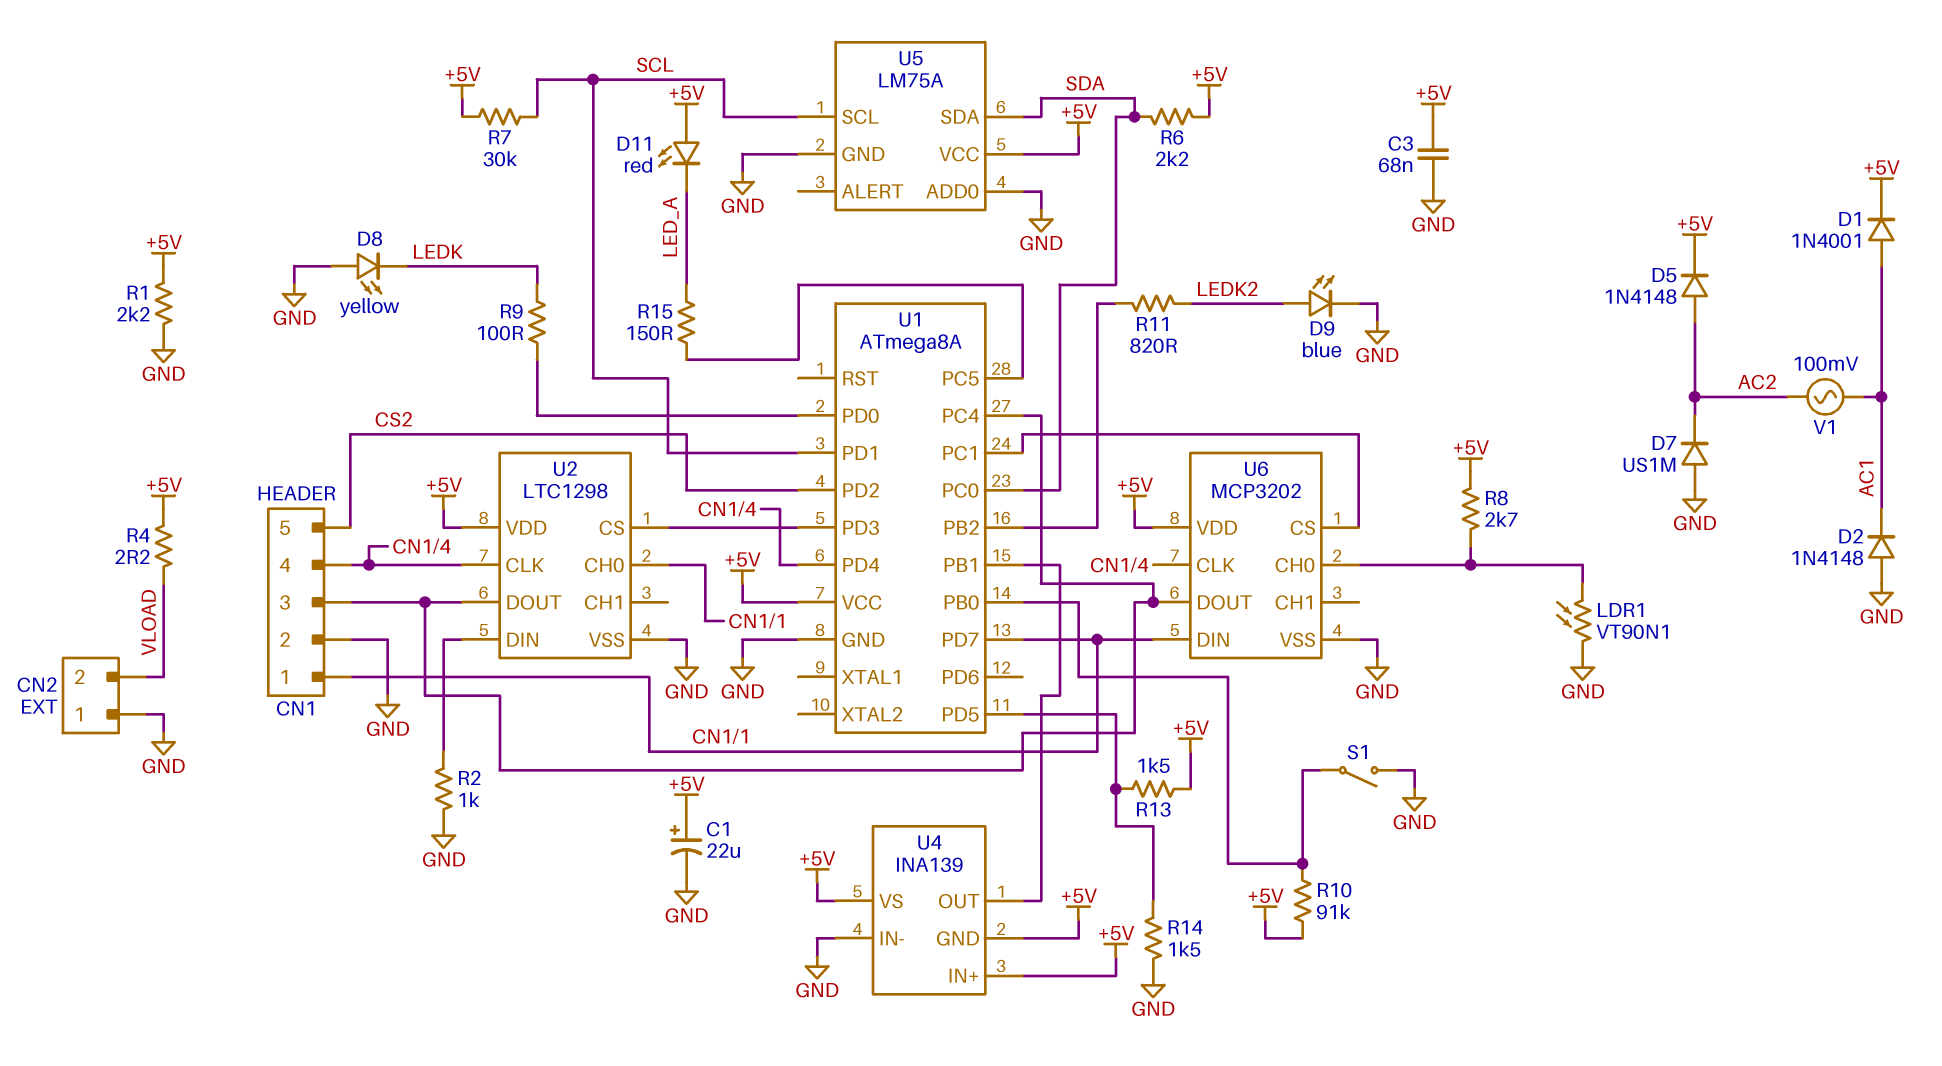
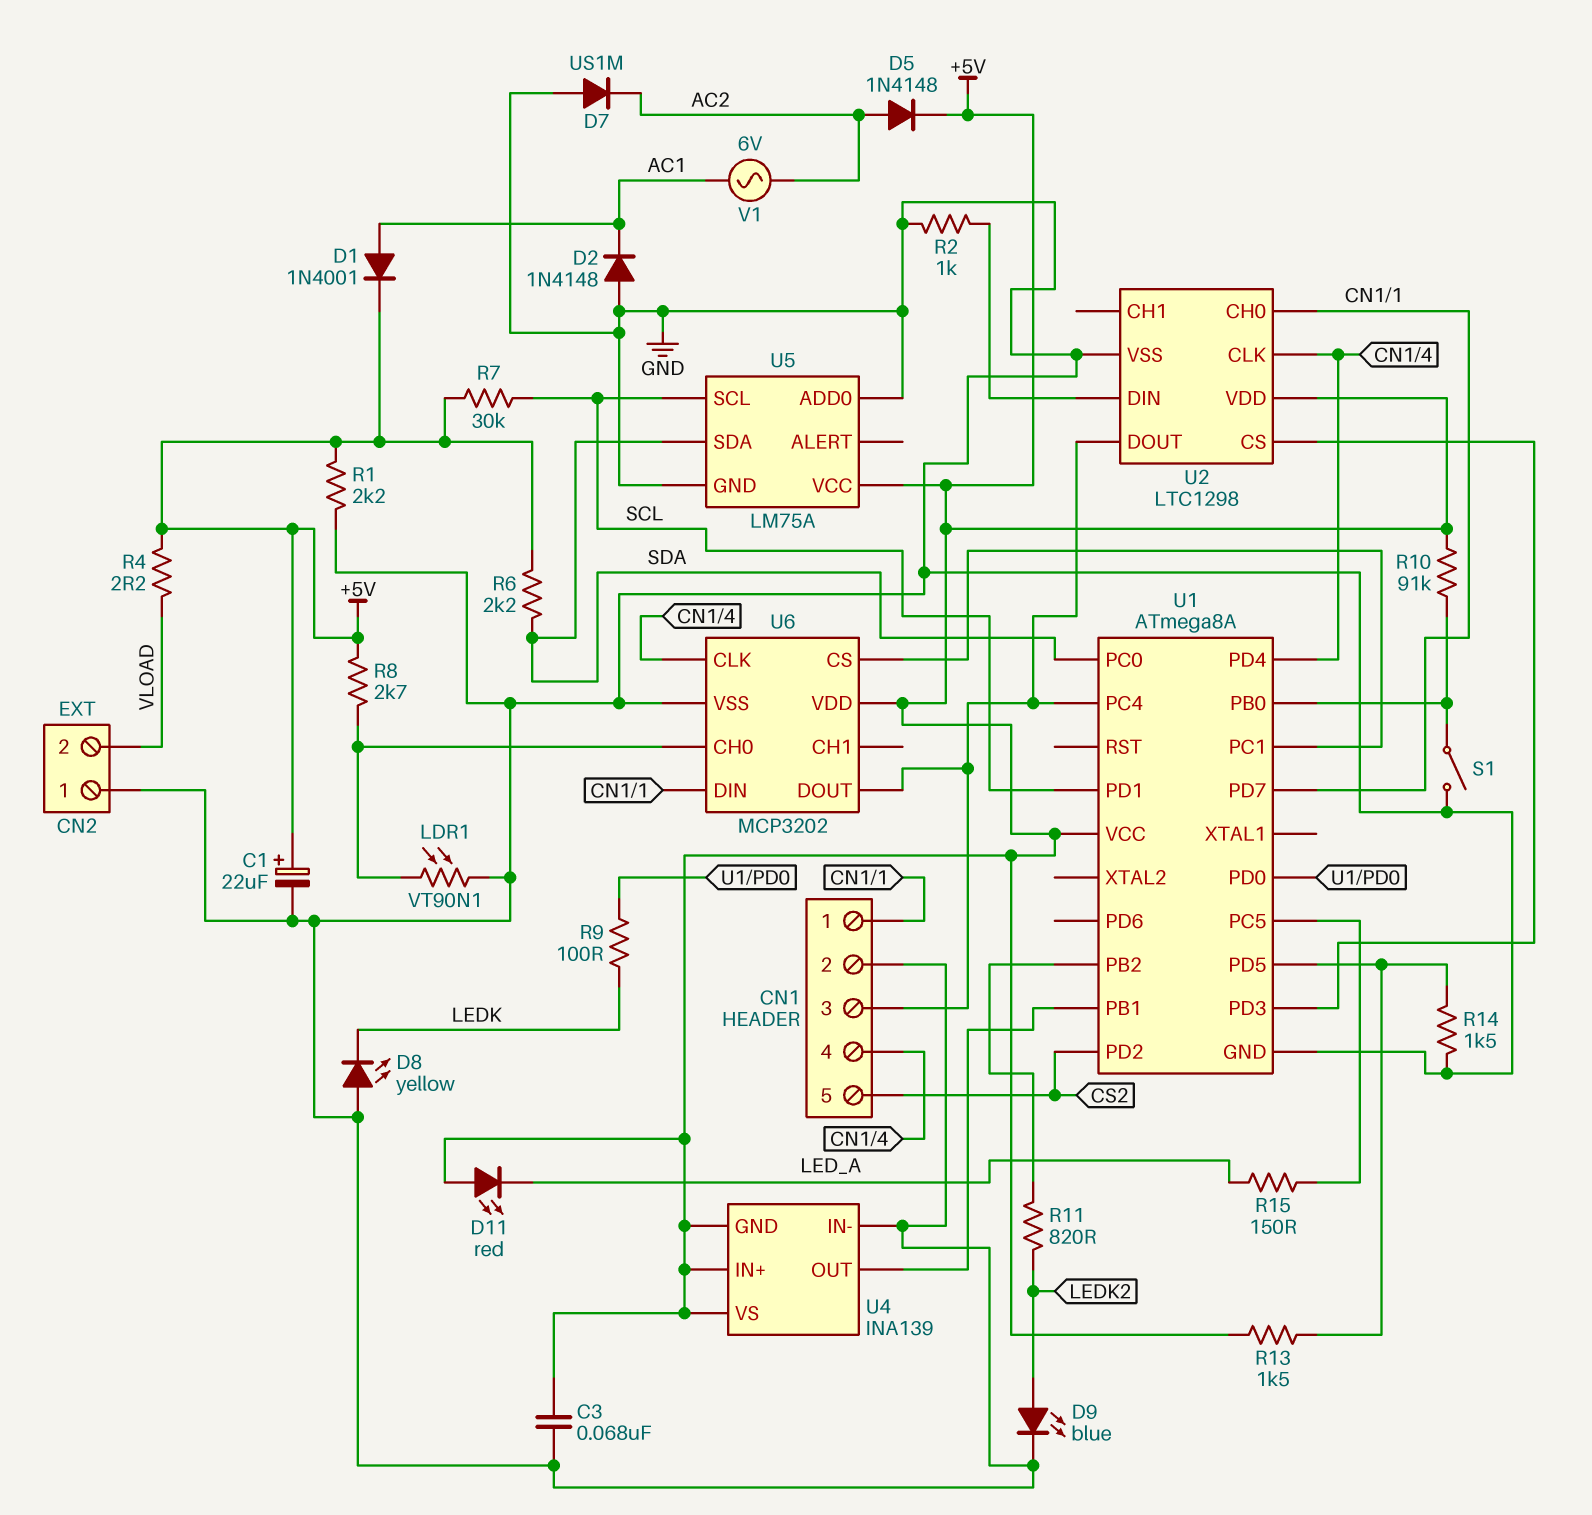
V1: AC 100mV (AC1, AC2) -> AC 6V (AC1, AC2)

